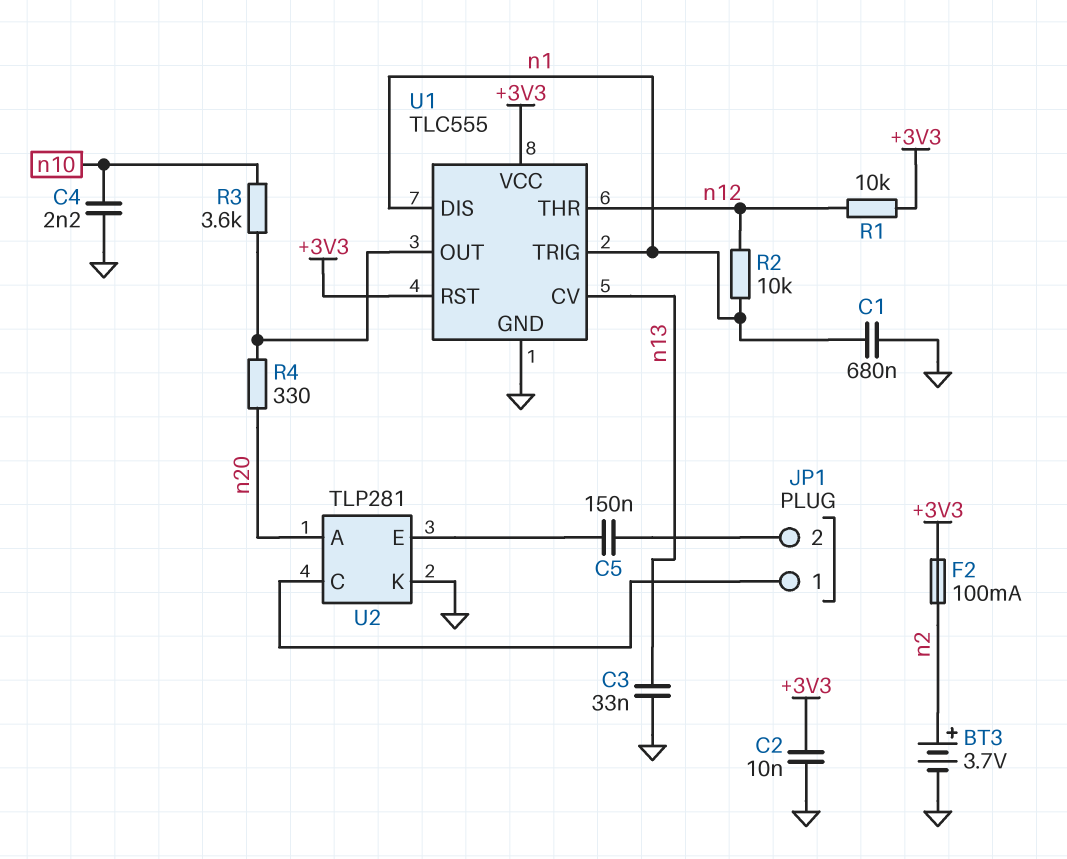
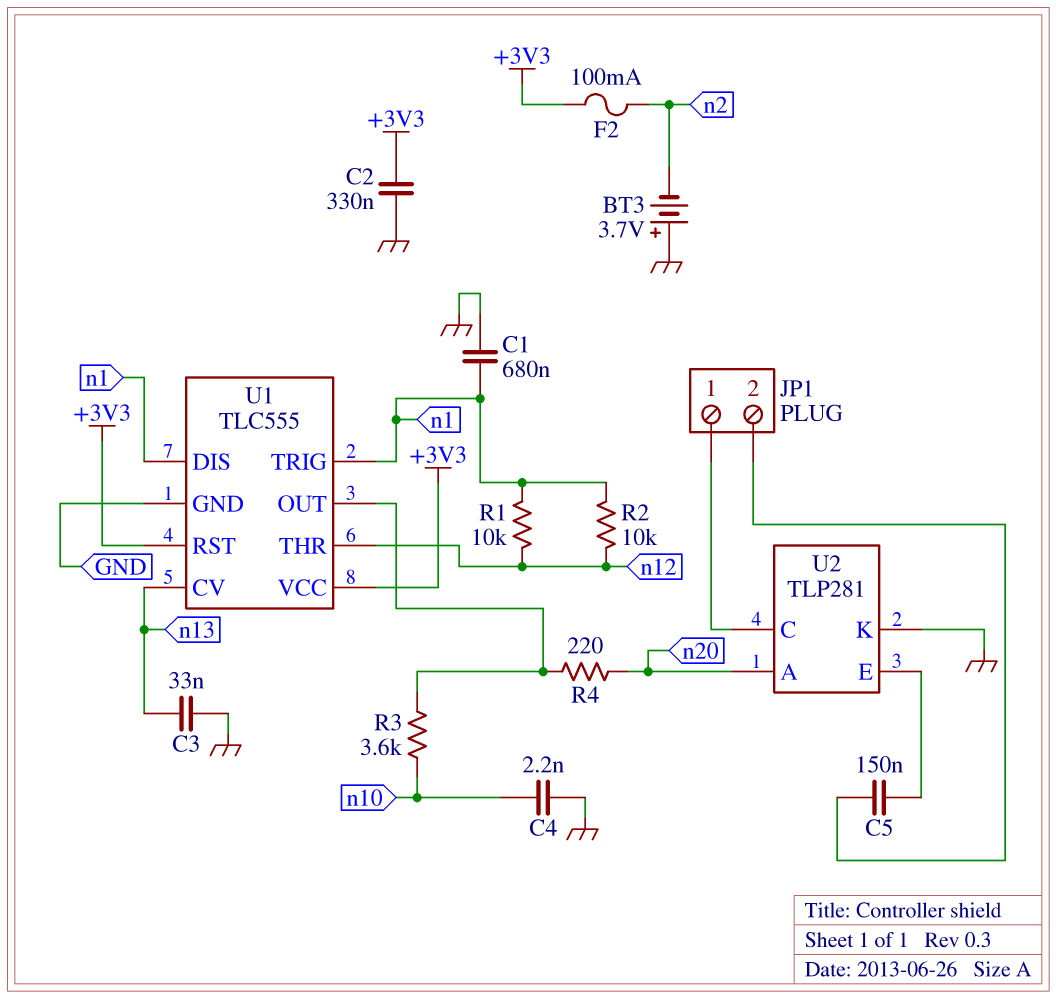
BT3: 3.7V (plus n2, minus GND) -> 3.7V (plus GND, minus n2)
C2: 10nF (+3V3, GND) -> 330nF (+3V3, GND)
R1: 10k (+3V3, n12) -> 10k (n1, n12)
R4: 330 (U1/OUT, n20) -> 220 (U1/OUT, n20)

